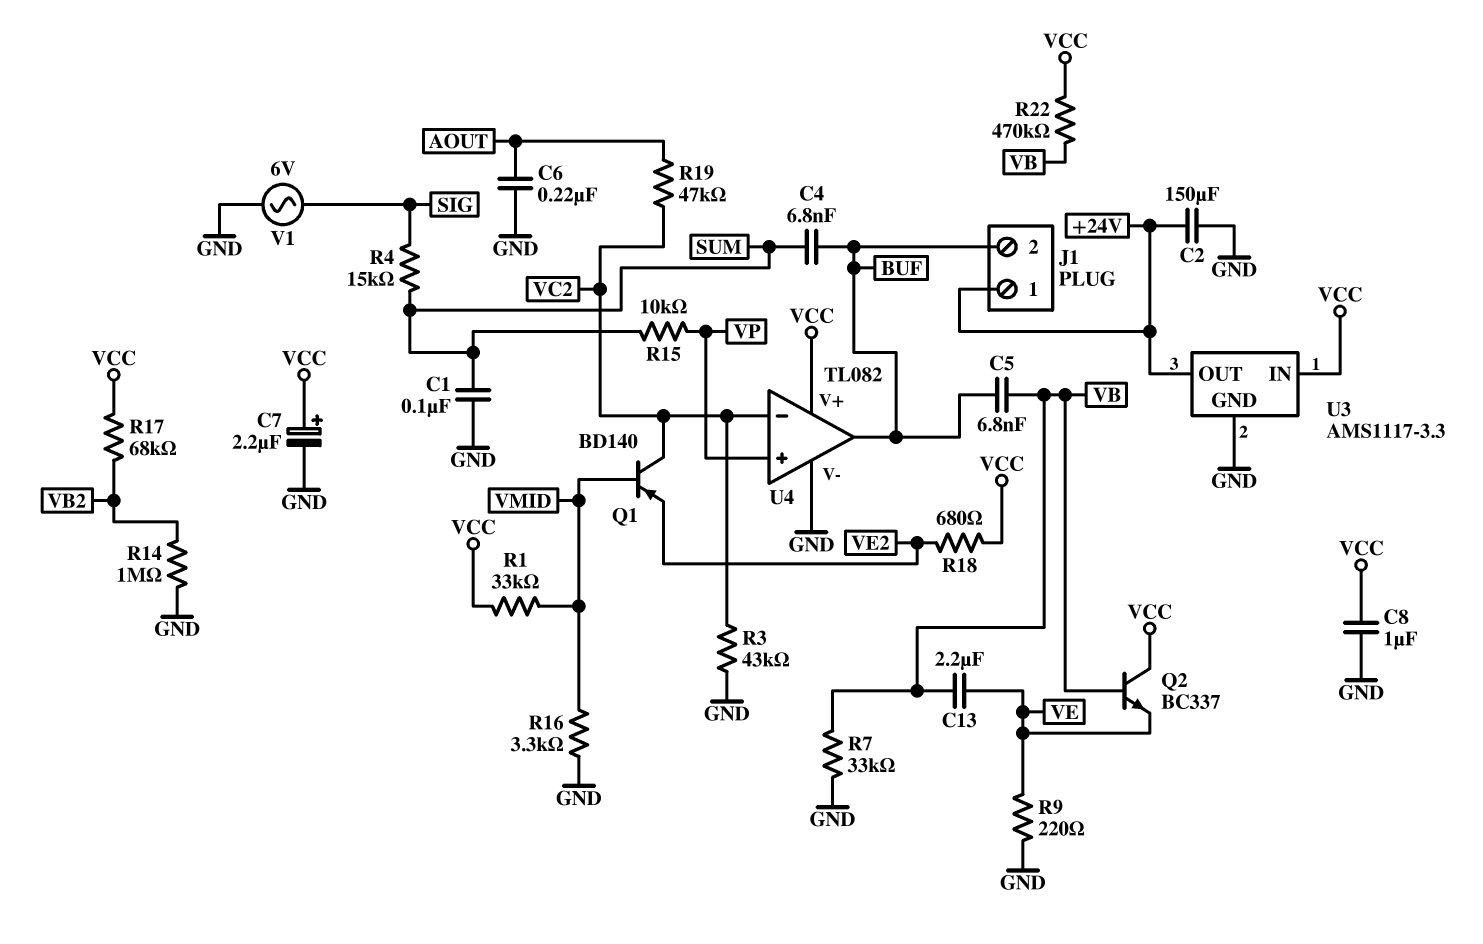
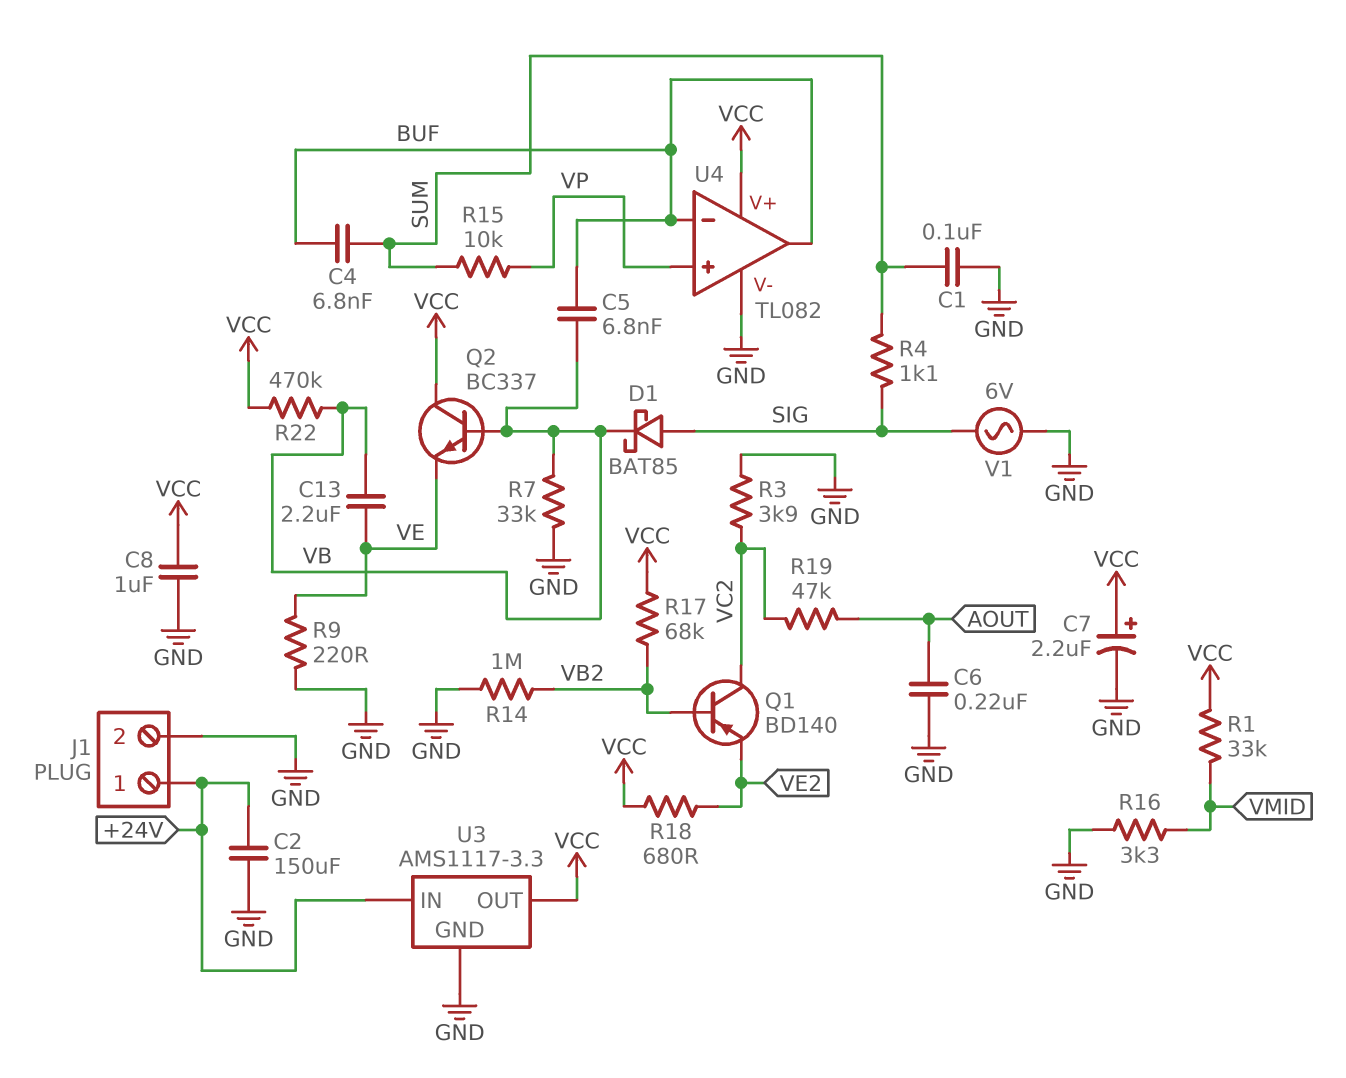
D1: none -> schottky BAT85 (A SIG, K VB)
J1 pin 2: BUF -> GND
Q1: PNP BD140 (B VMID, C VC2, E VE2) -> PNP BD140 (B VB2, C VC2, E VE2)
R3: 43k (GND, VC2) -> 3.9k (GND, VC2)
R4: 15k (SIG, SUM) -> 1.1k (SIG, SUM)
U3 pin IN: VCC -> +24V
U3 pin OUT: +24V -> VCC
U4 pin in-: VC2 -> BUF

